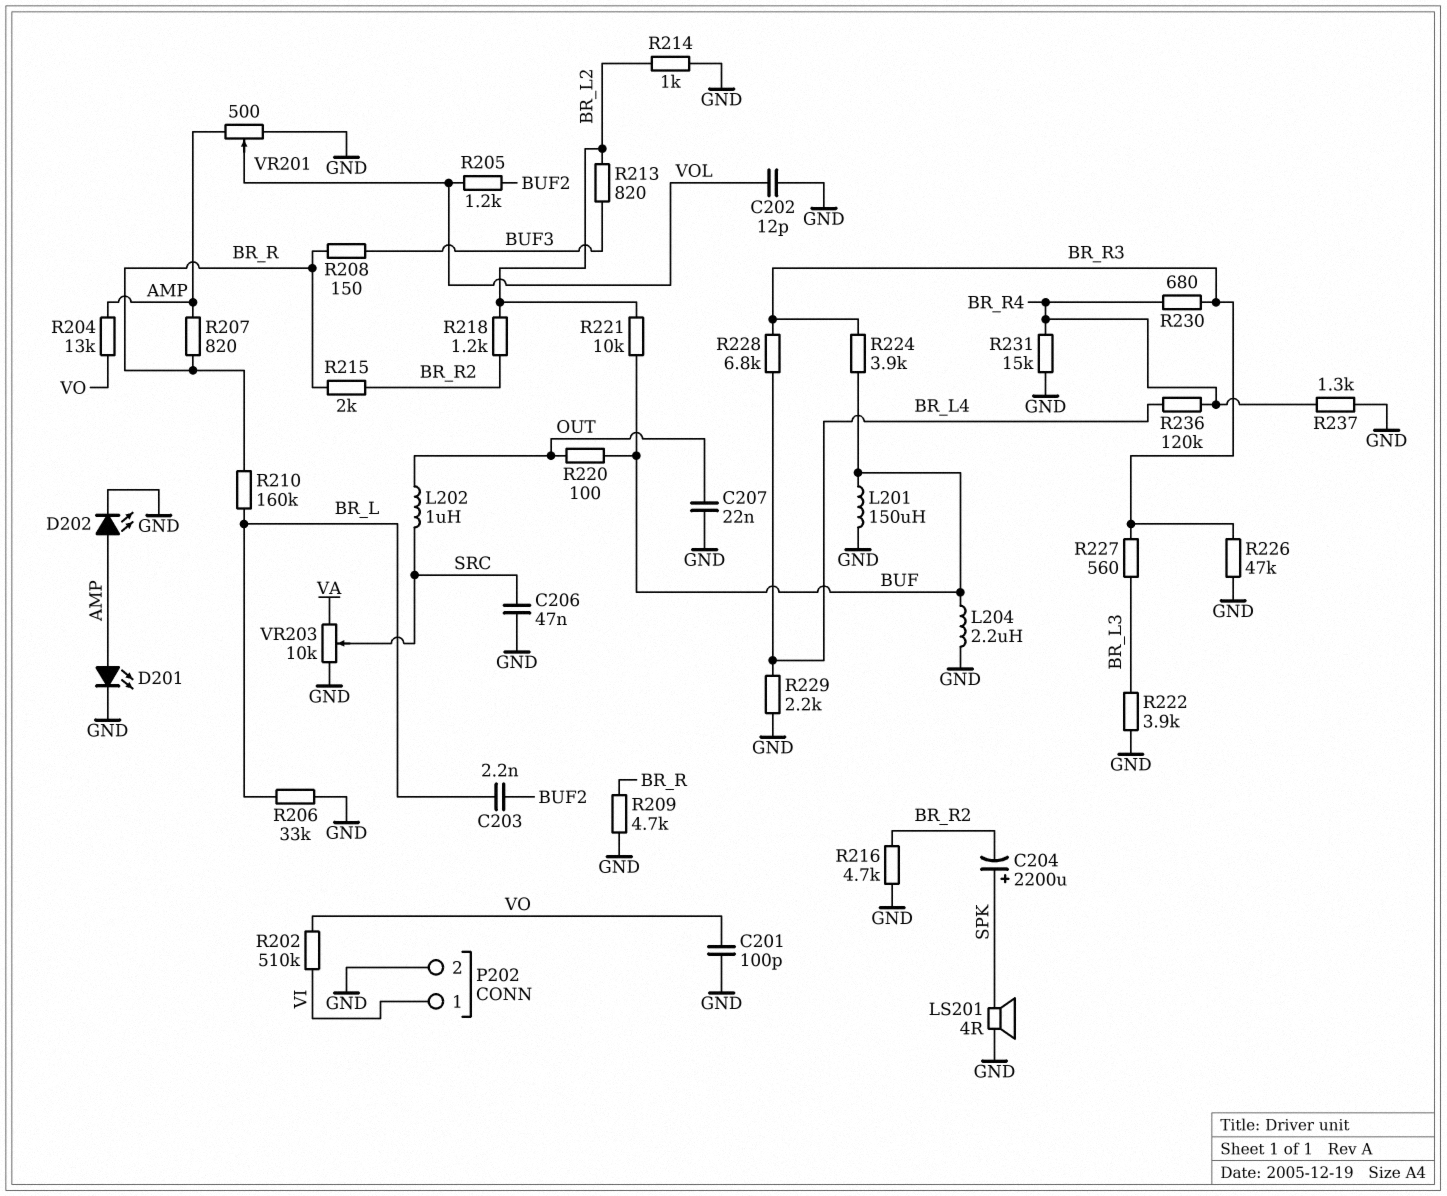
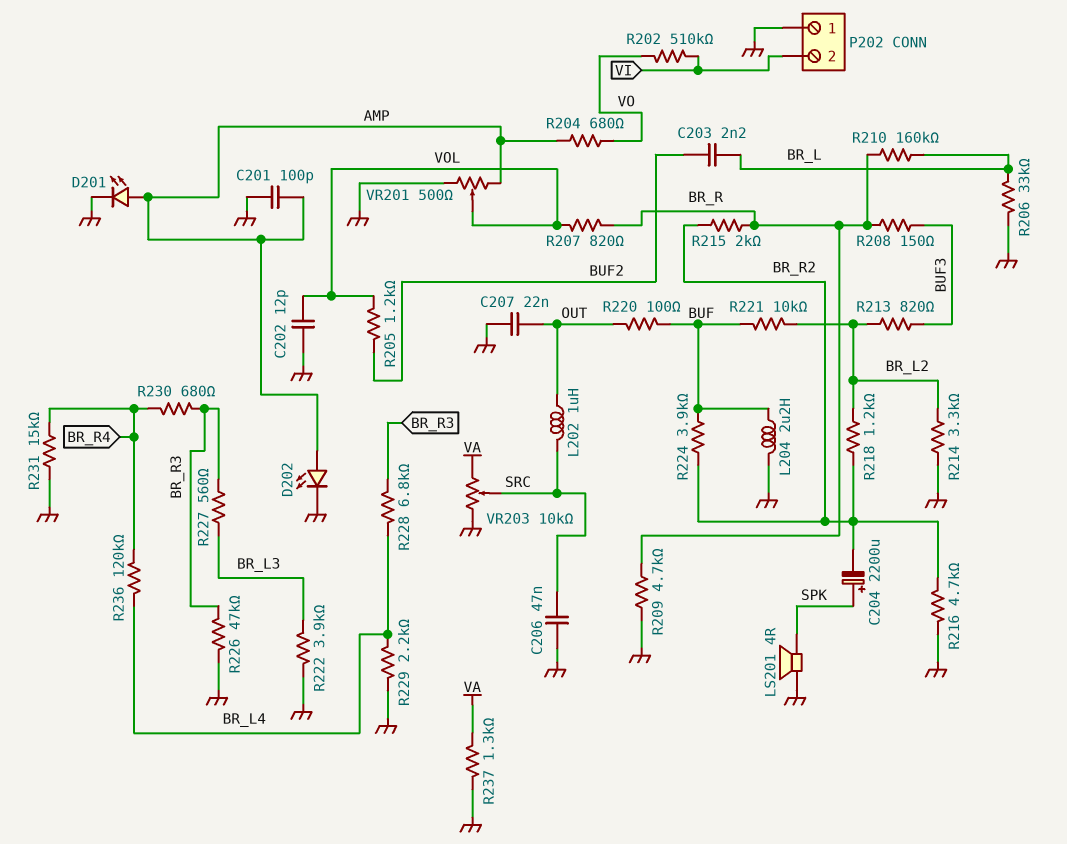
C201: 100pF (GND, VO) -> 100pF (AMP, GND)
L201: 150uH (BUF, GND) -> none
P202 pin 1: VI -> GND
P202 pin 2: GND -> VI
R204: 13k (AMP, VO) -> 680 (AMP, VO)
R207: 820 (AMP, BR_R) -> 820 (BR_R, VOL)
R214: 1k (BR_L2, GND) -> 3.3k (BR_L2, GND)
R224: 3.9k (BR_R3, BUF) -> 3.9k (BR_R2, BUF)
R237: 1.3k (BR_R4, GND) -> 1.3k (GND, VA)

